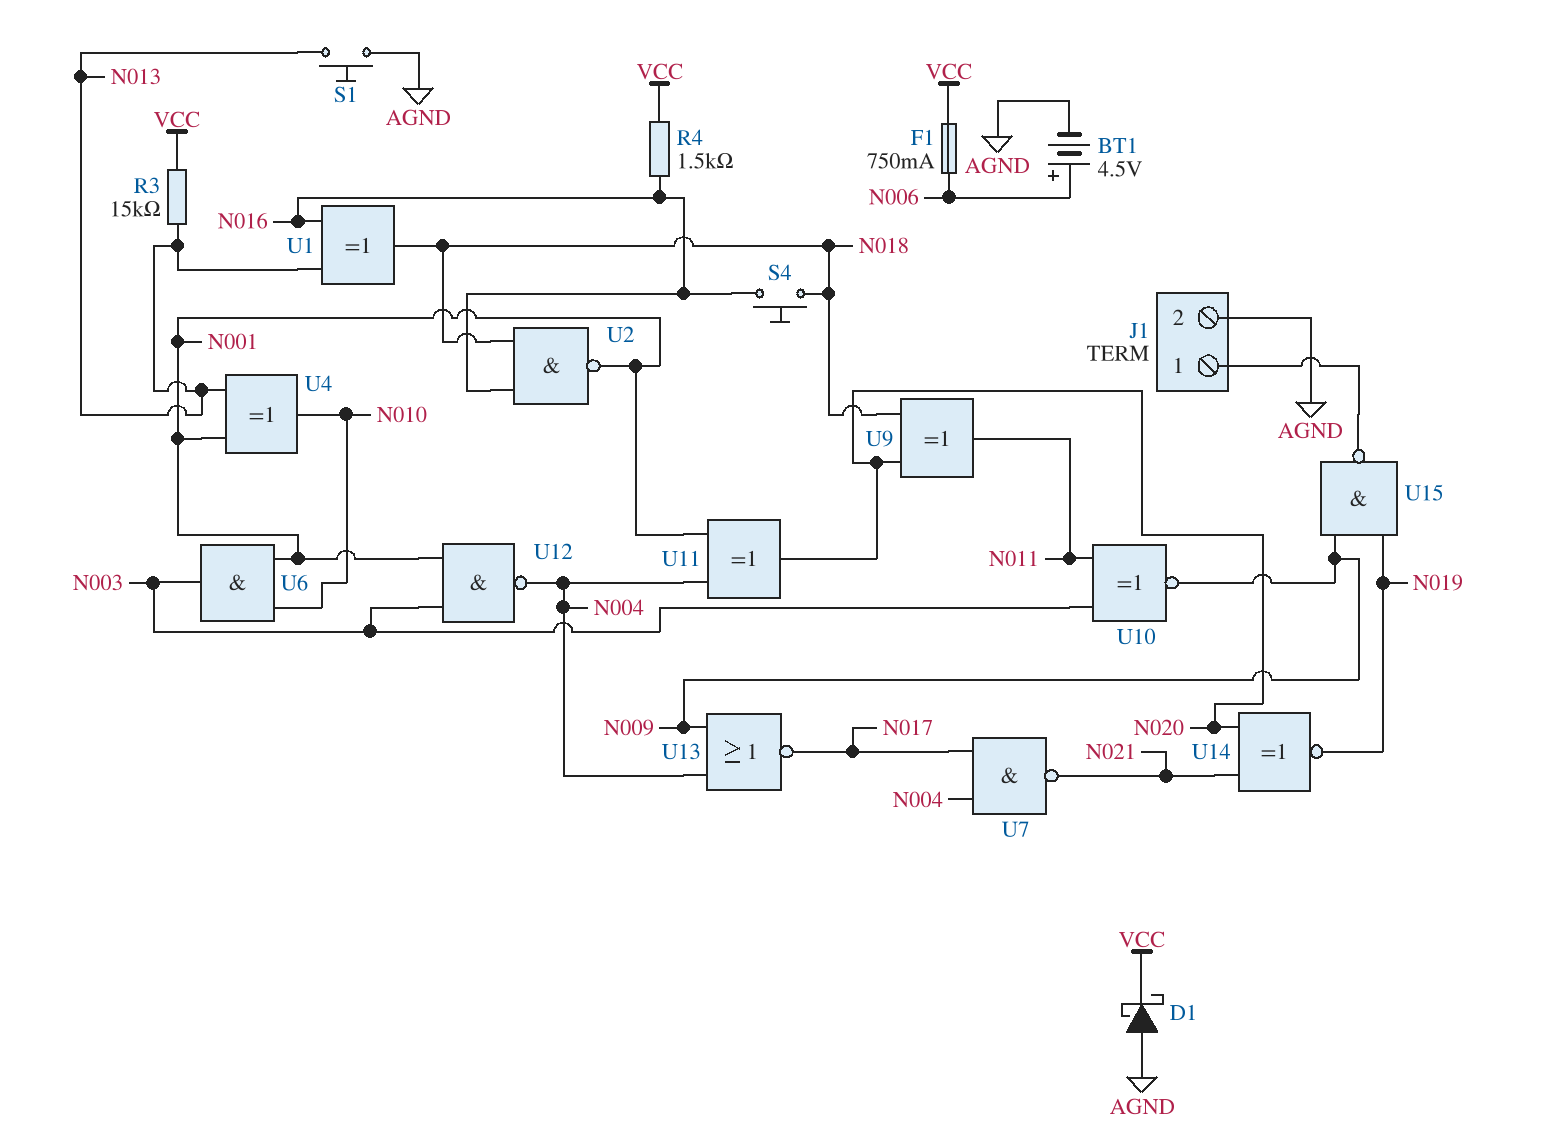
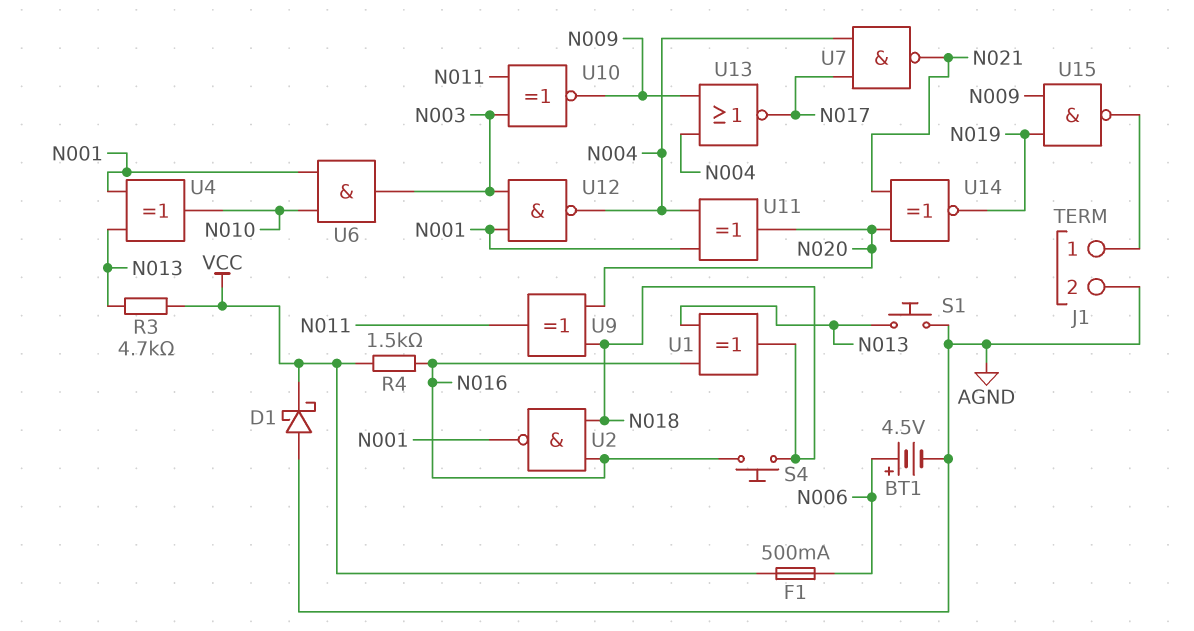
F1: 750mA (N006, VCC) -> 500mA (N006, VCC)
R3: 15k (N013, VCC) -> 4.7k (N013, VCC)

